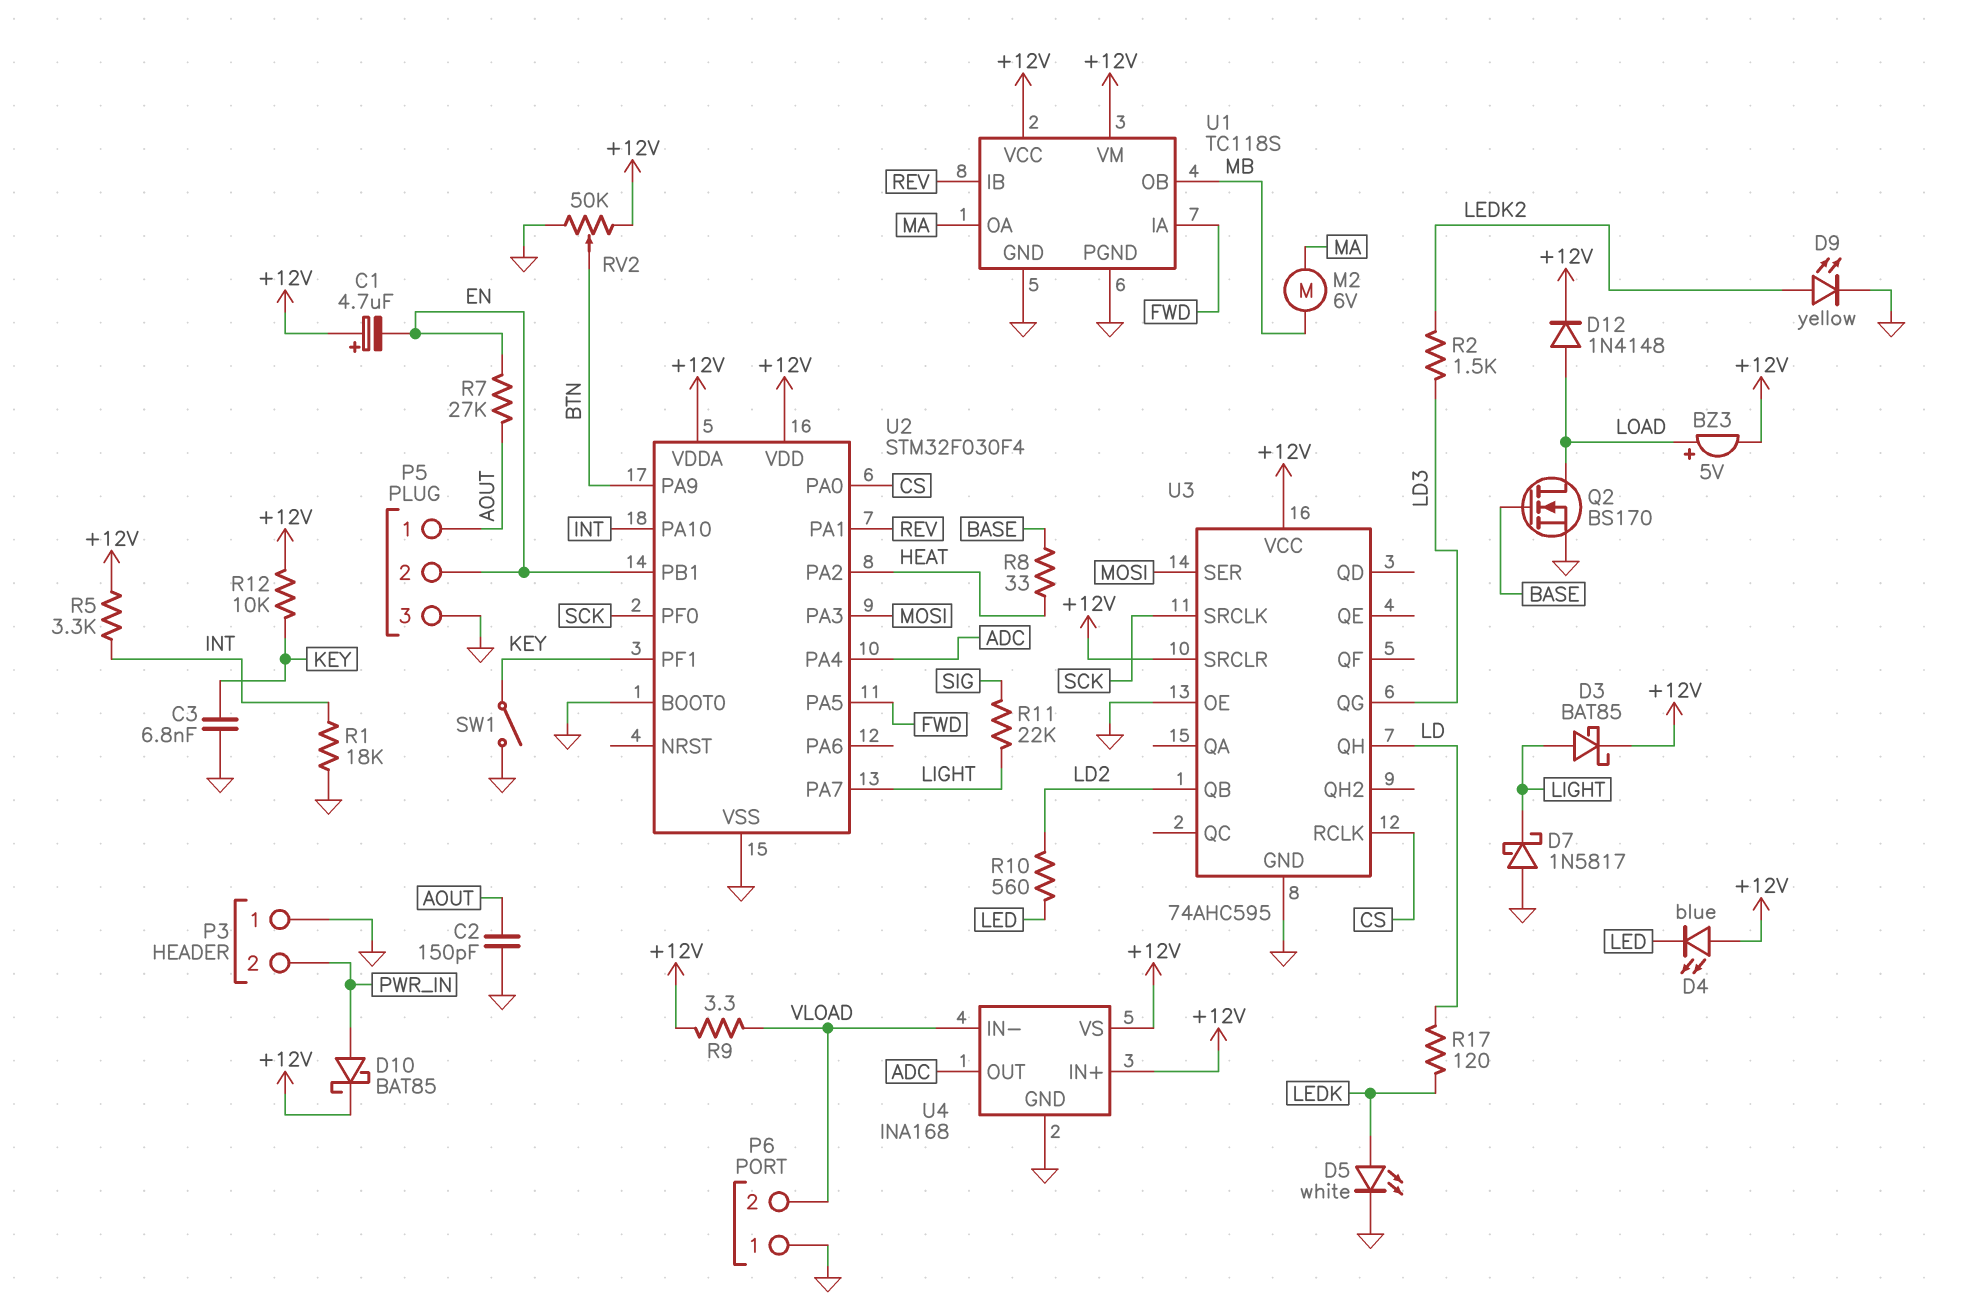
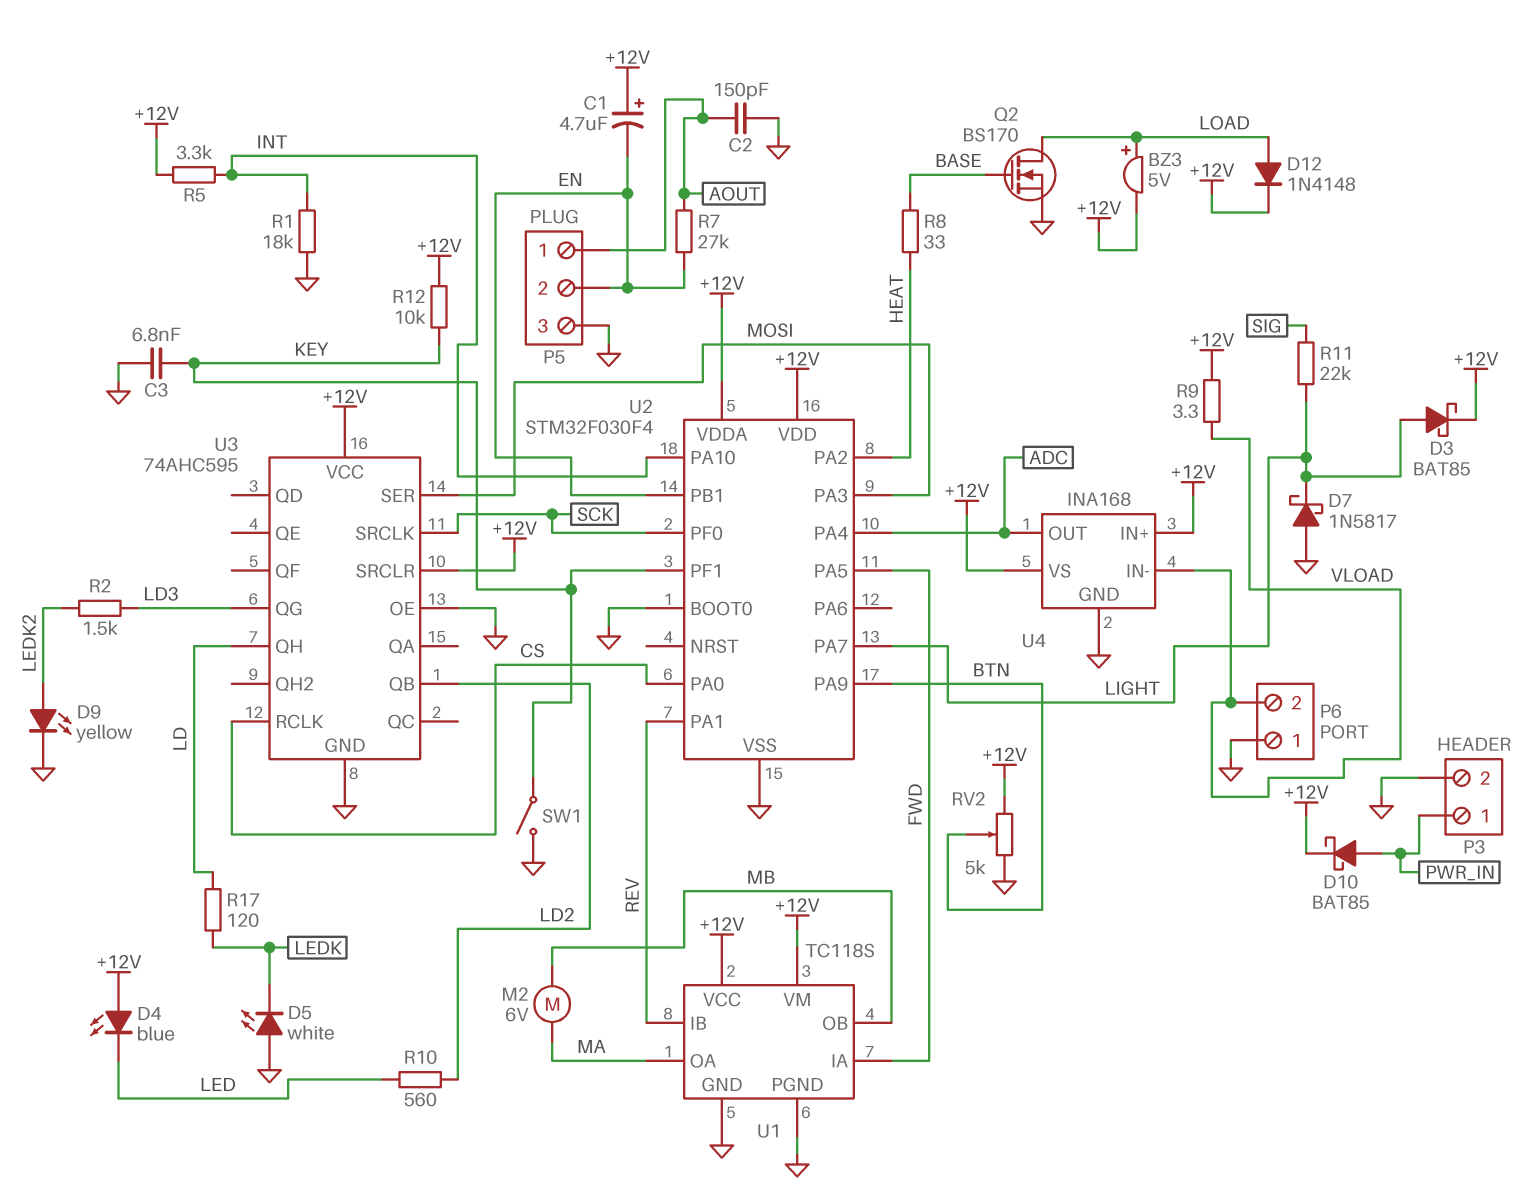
D5: LED white (A LEDK, K GND) -> LED white (A GND, K LEDK)
P3 pin 1: GND -> PWR_IN
P3 pin 2: PWR_IN -> GND
RV2: 50k (+12V, GND, wiper BTN) -> 5k (+12V, GND, wiper BTN)

